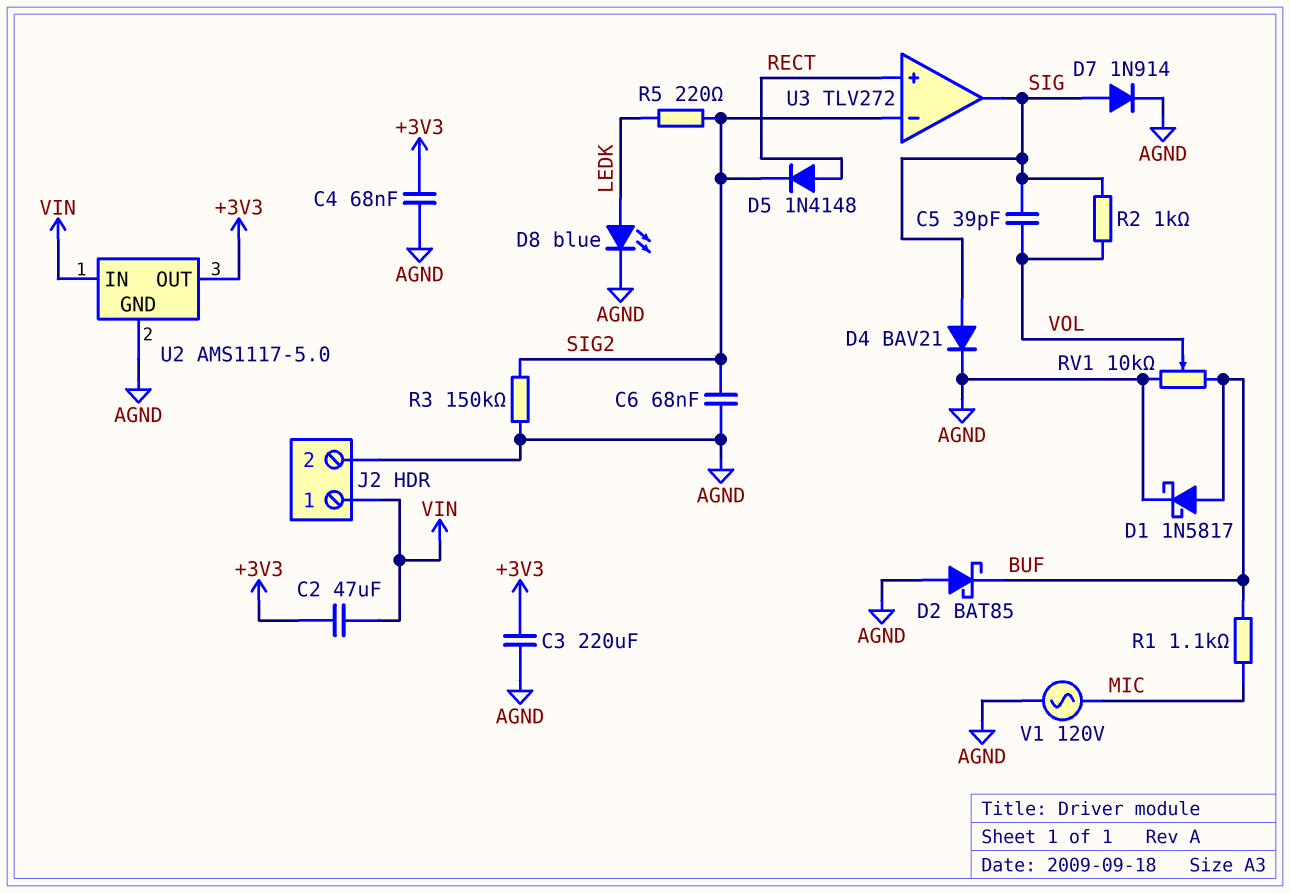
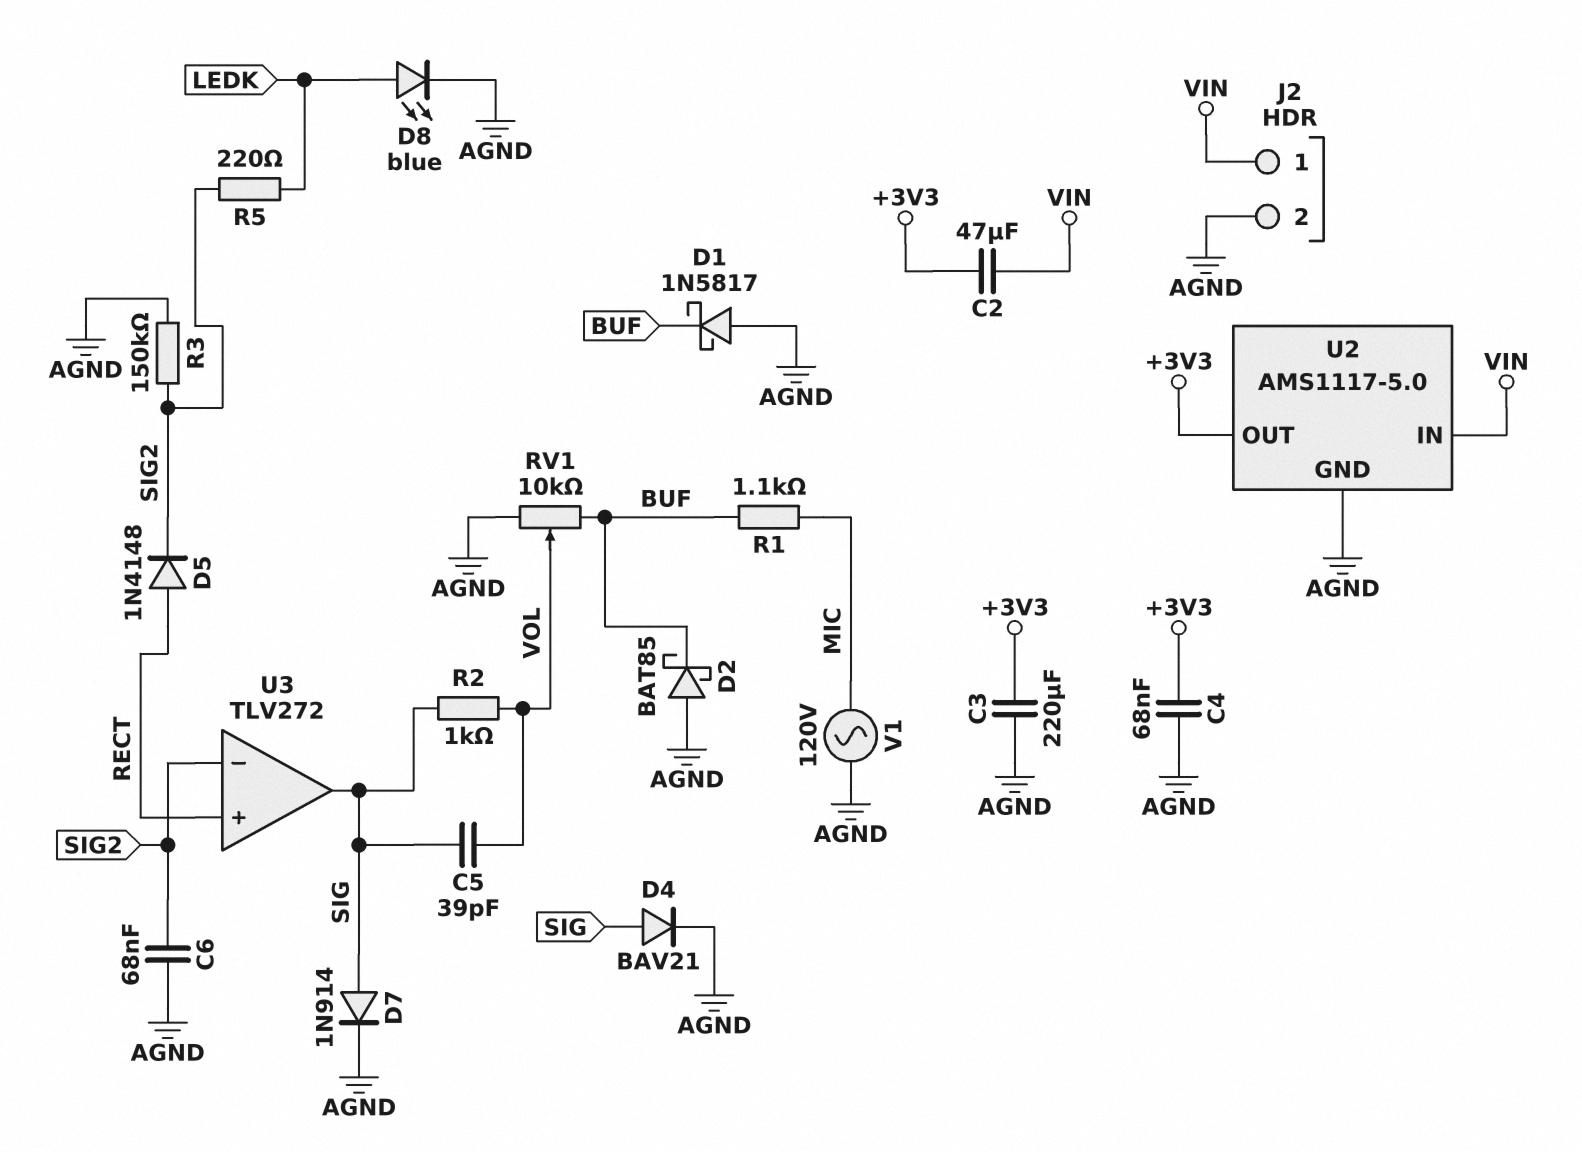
D1: schottky 1N5817 (A BUF, K AGND) -> schottky 1N5817 (A AGND, K BUF)

